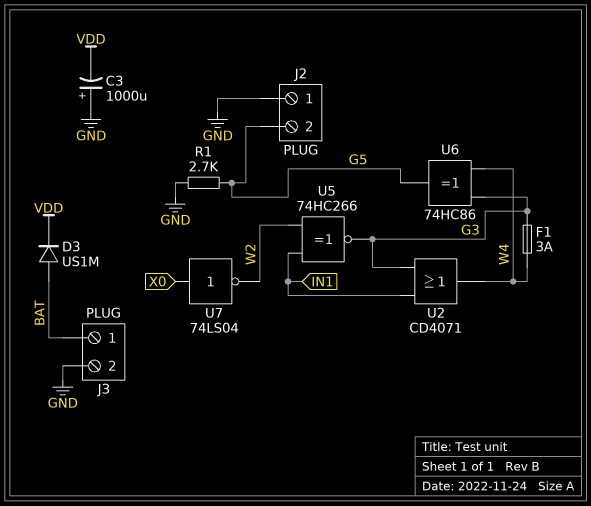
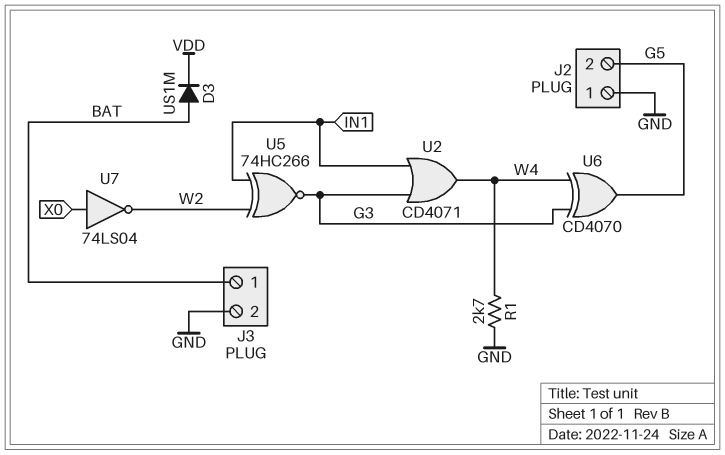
C3: 1000uF (plus GND, minus VDD) -> none
F1: 3A (G3, W4) -> none
R1: 2.7k (G5, GND) -> 2.7k (GND, W4)
U6: XOR 74HC86 (in G3, in W4, out G5) -> XOR CD4070 (in G3, in W4, out G5)

